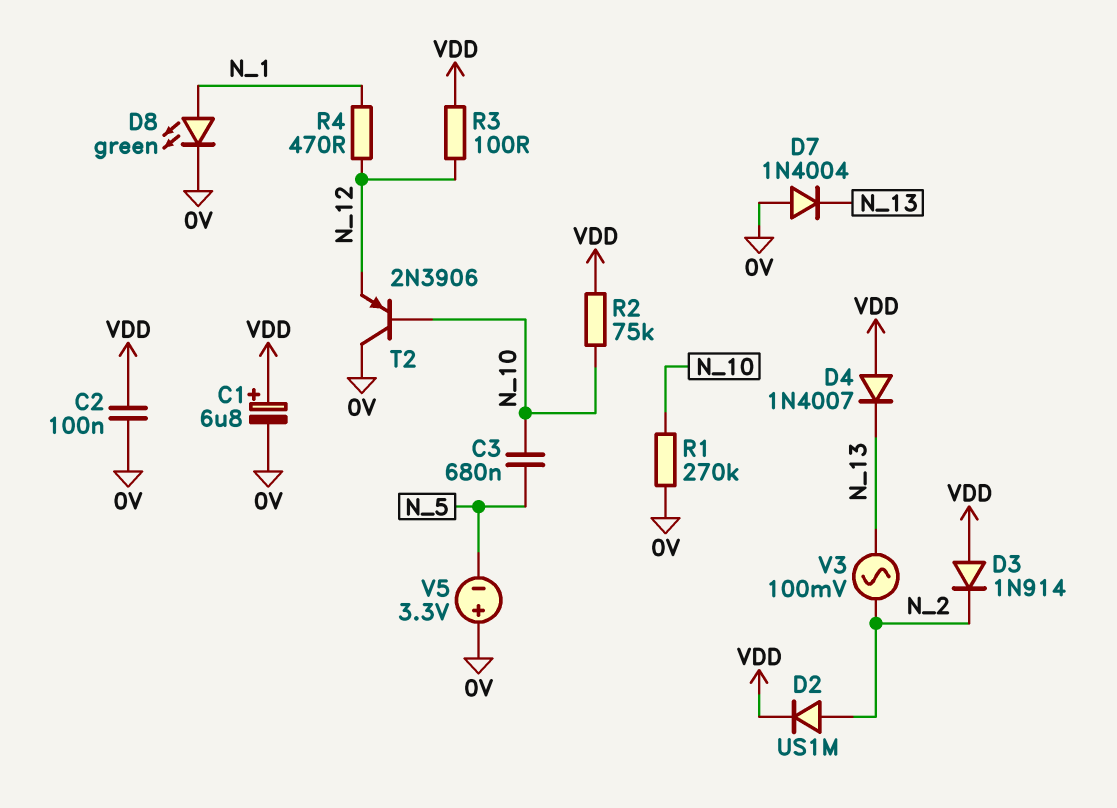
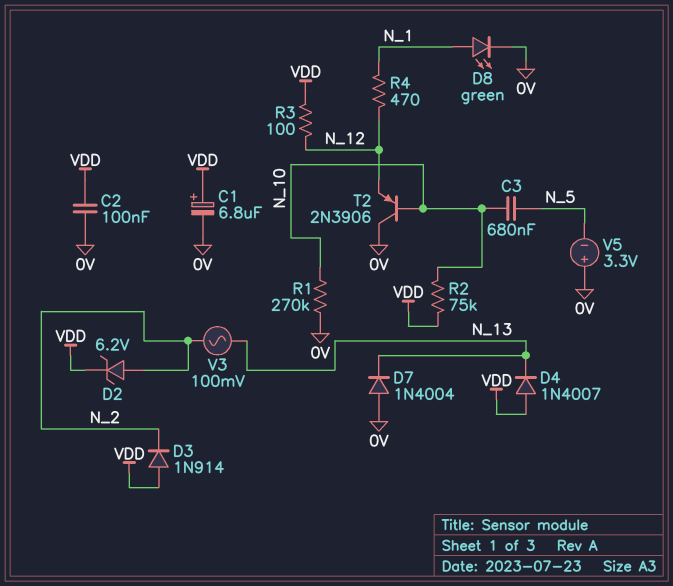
D2: diode US1M (A N_2, K VDD) -> zener 6.2V (A N_2, K VDD)

